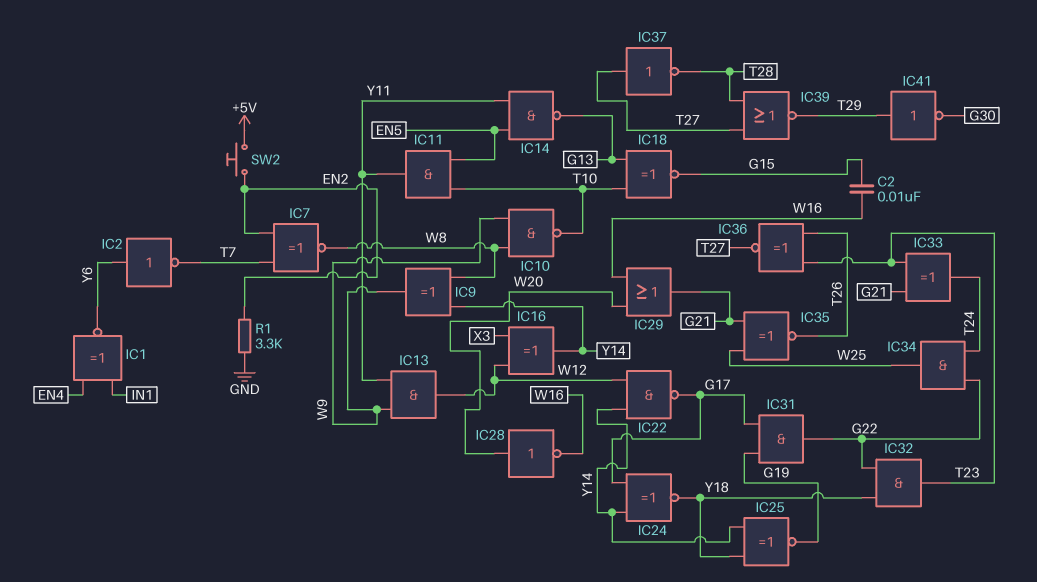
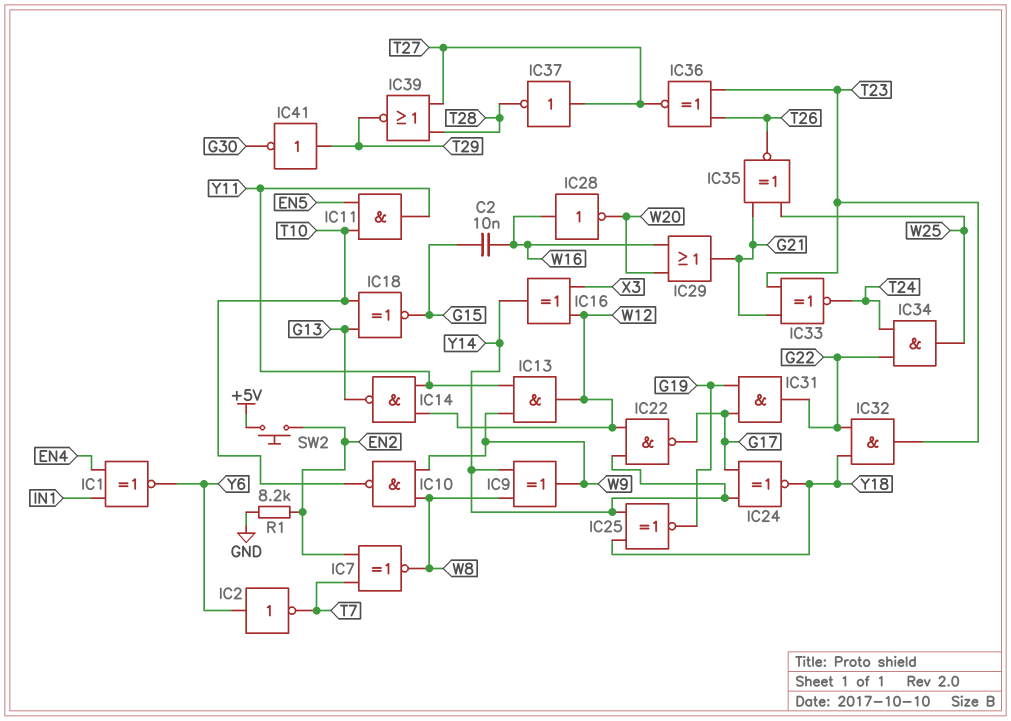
IC14: NAND (in EN5, in Y11, out G13) -> NAND (in W12, in Y11, out G13)
IC28: NOT (in W20, out W16) -> NOT (in W16, out W20)
IC33: XOR (in G21, in T23, out T24) -> XNOR (in G21, in T23, out T24)
R1: 3.3k (EN2, GND) -> 8.2k (EN2, GND)

